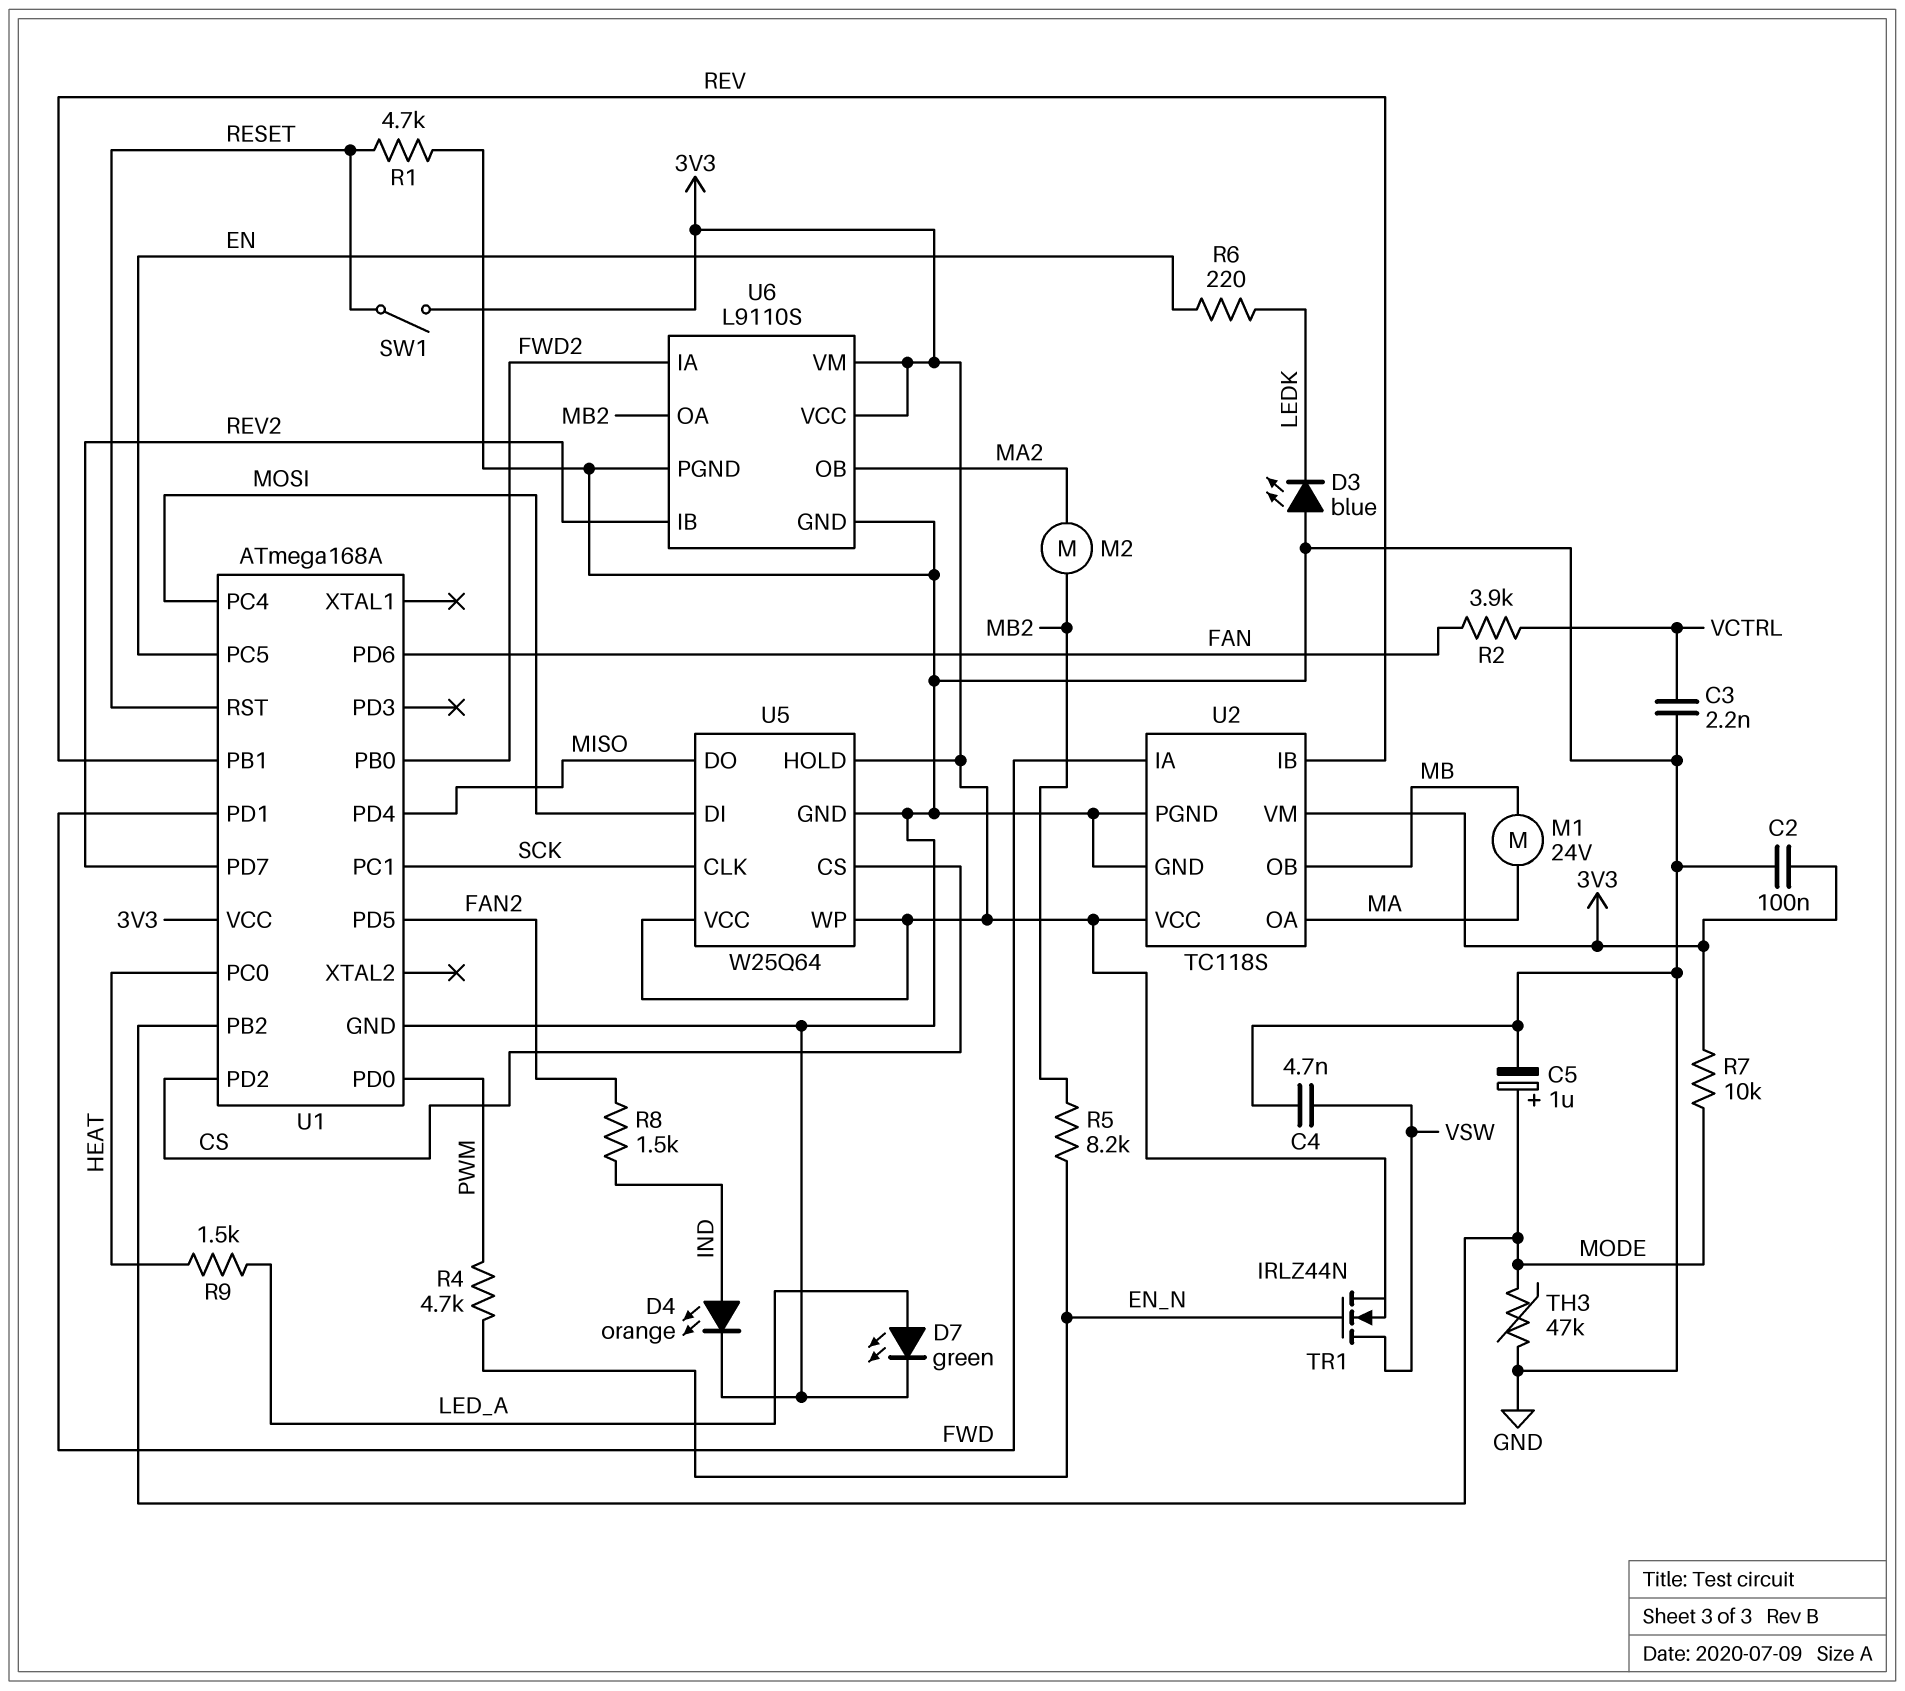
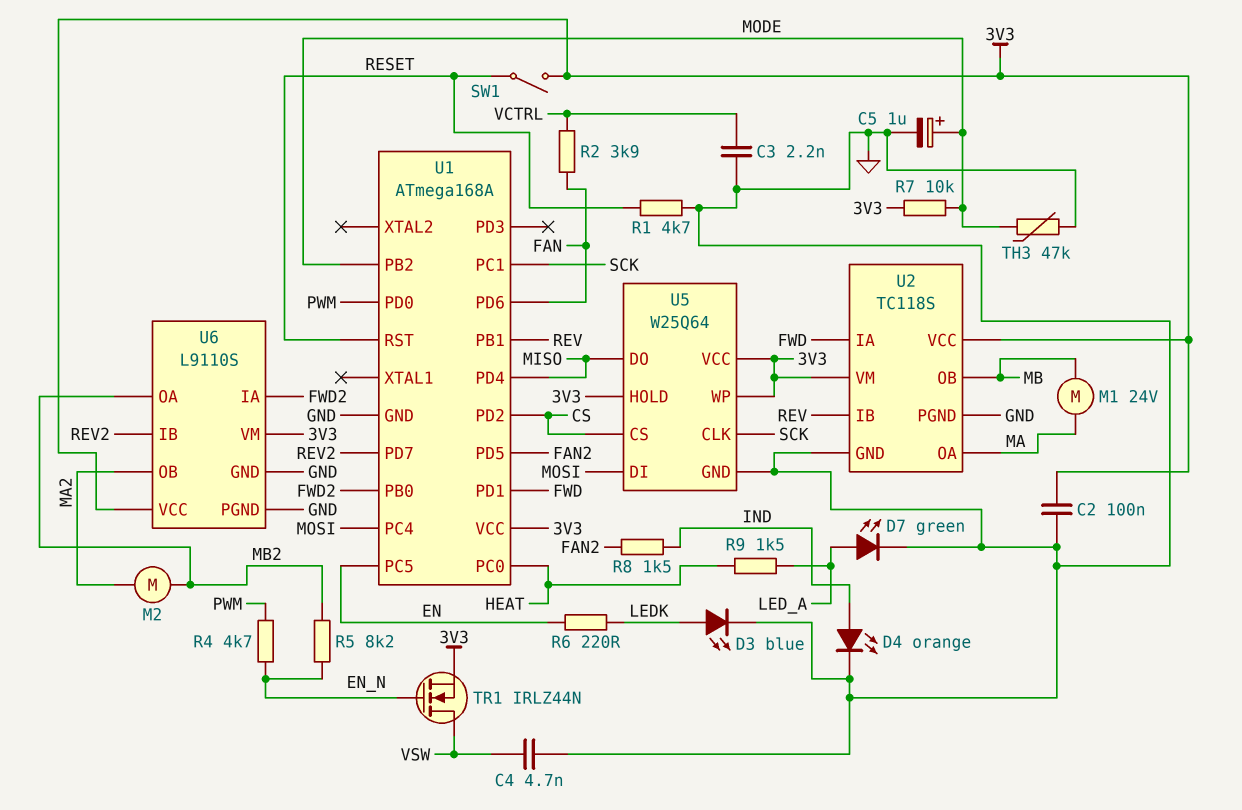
D3: LED blue (A GND, K LEDK) -> LED blue (A LEDK, K GND)

